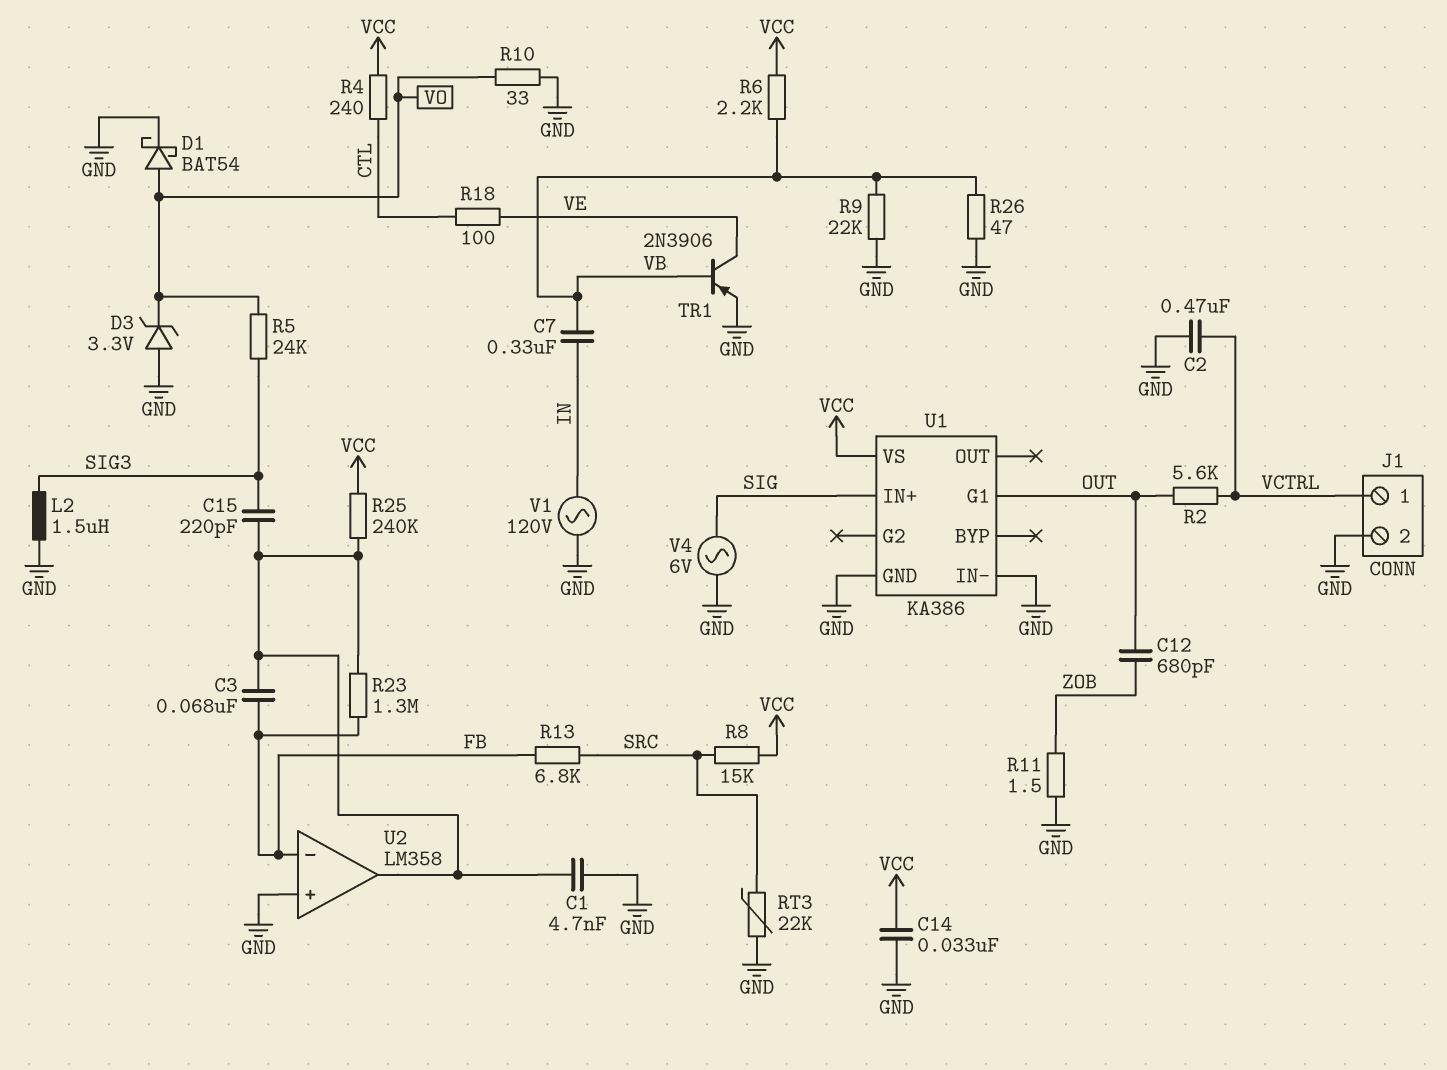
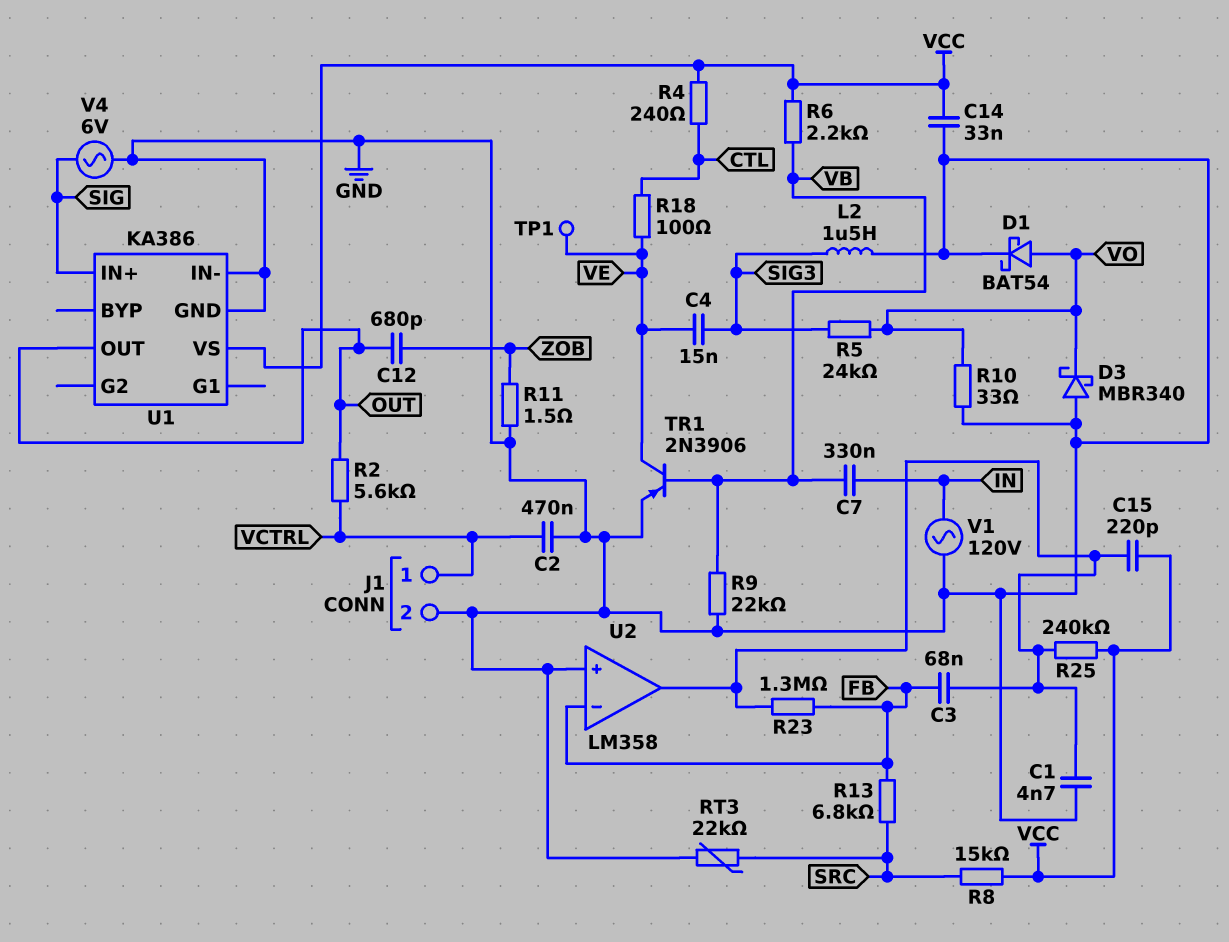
C4: none -> 15nF (SIG3, VE)
C15: 220pF (SIG3, U2/out) -> 220pF (U2/out, VCC)
D3: zener 3.3V (A GND, K VO) -> schottky MBR340 (A GND, K VO)
R26: 47 (GND, VB) -> none
TP1: none -> test point (VE)
U1 pin G1: OUT -> none
U1 pin OUT: none -> OUT

